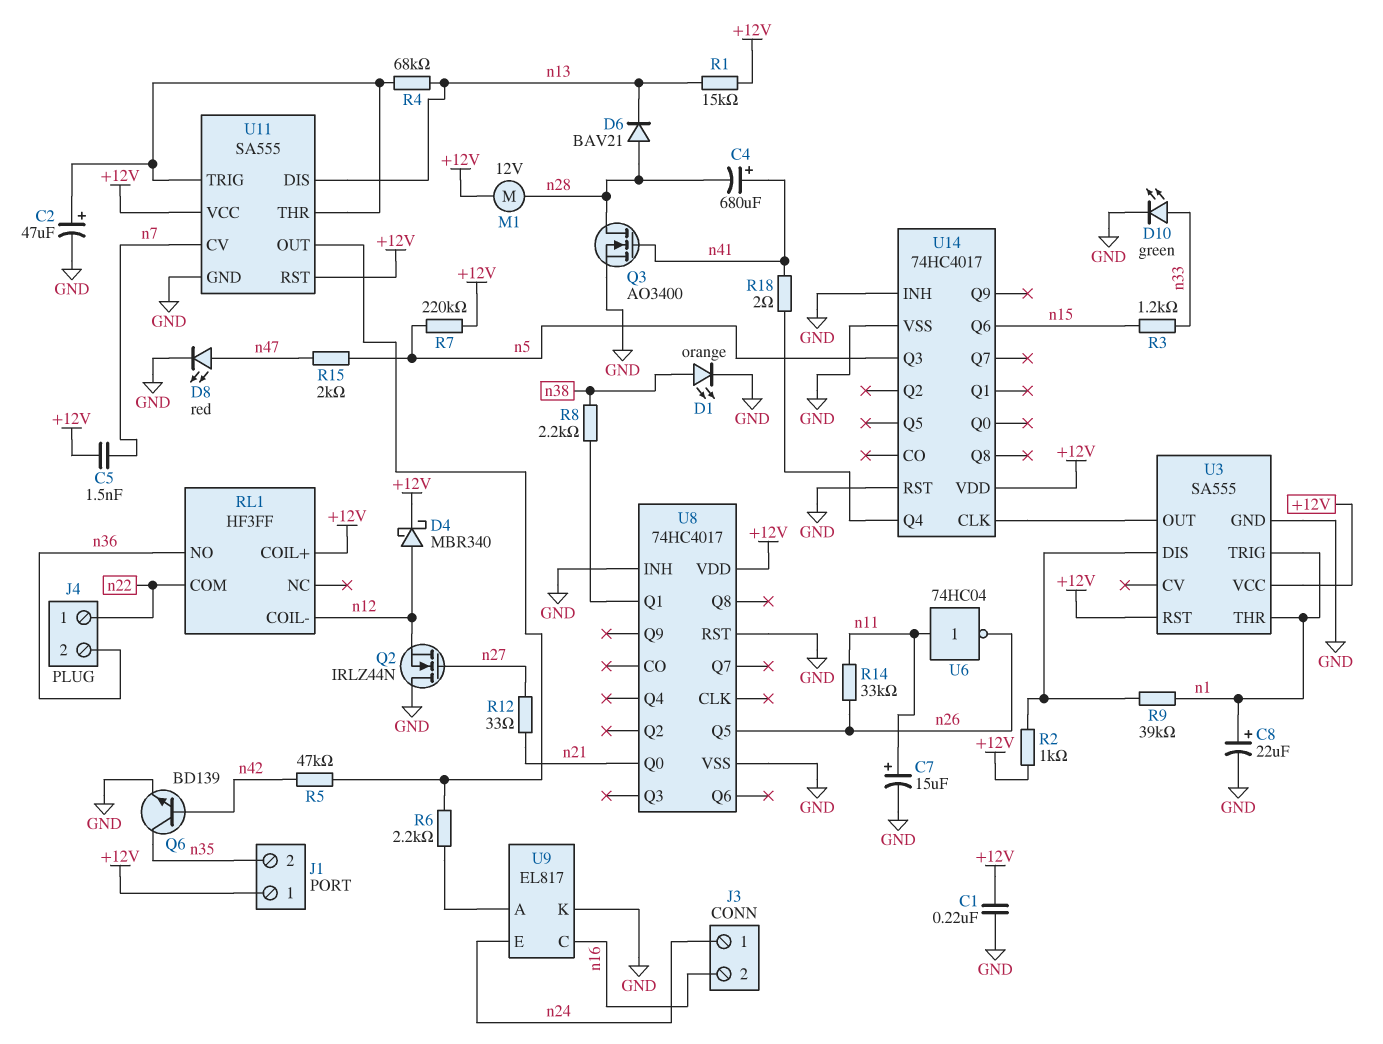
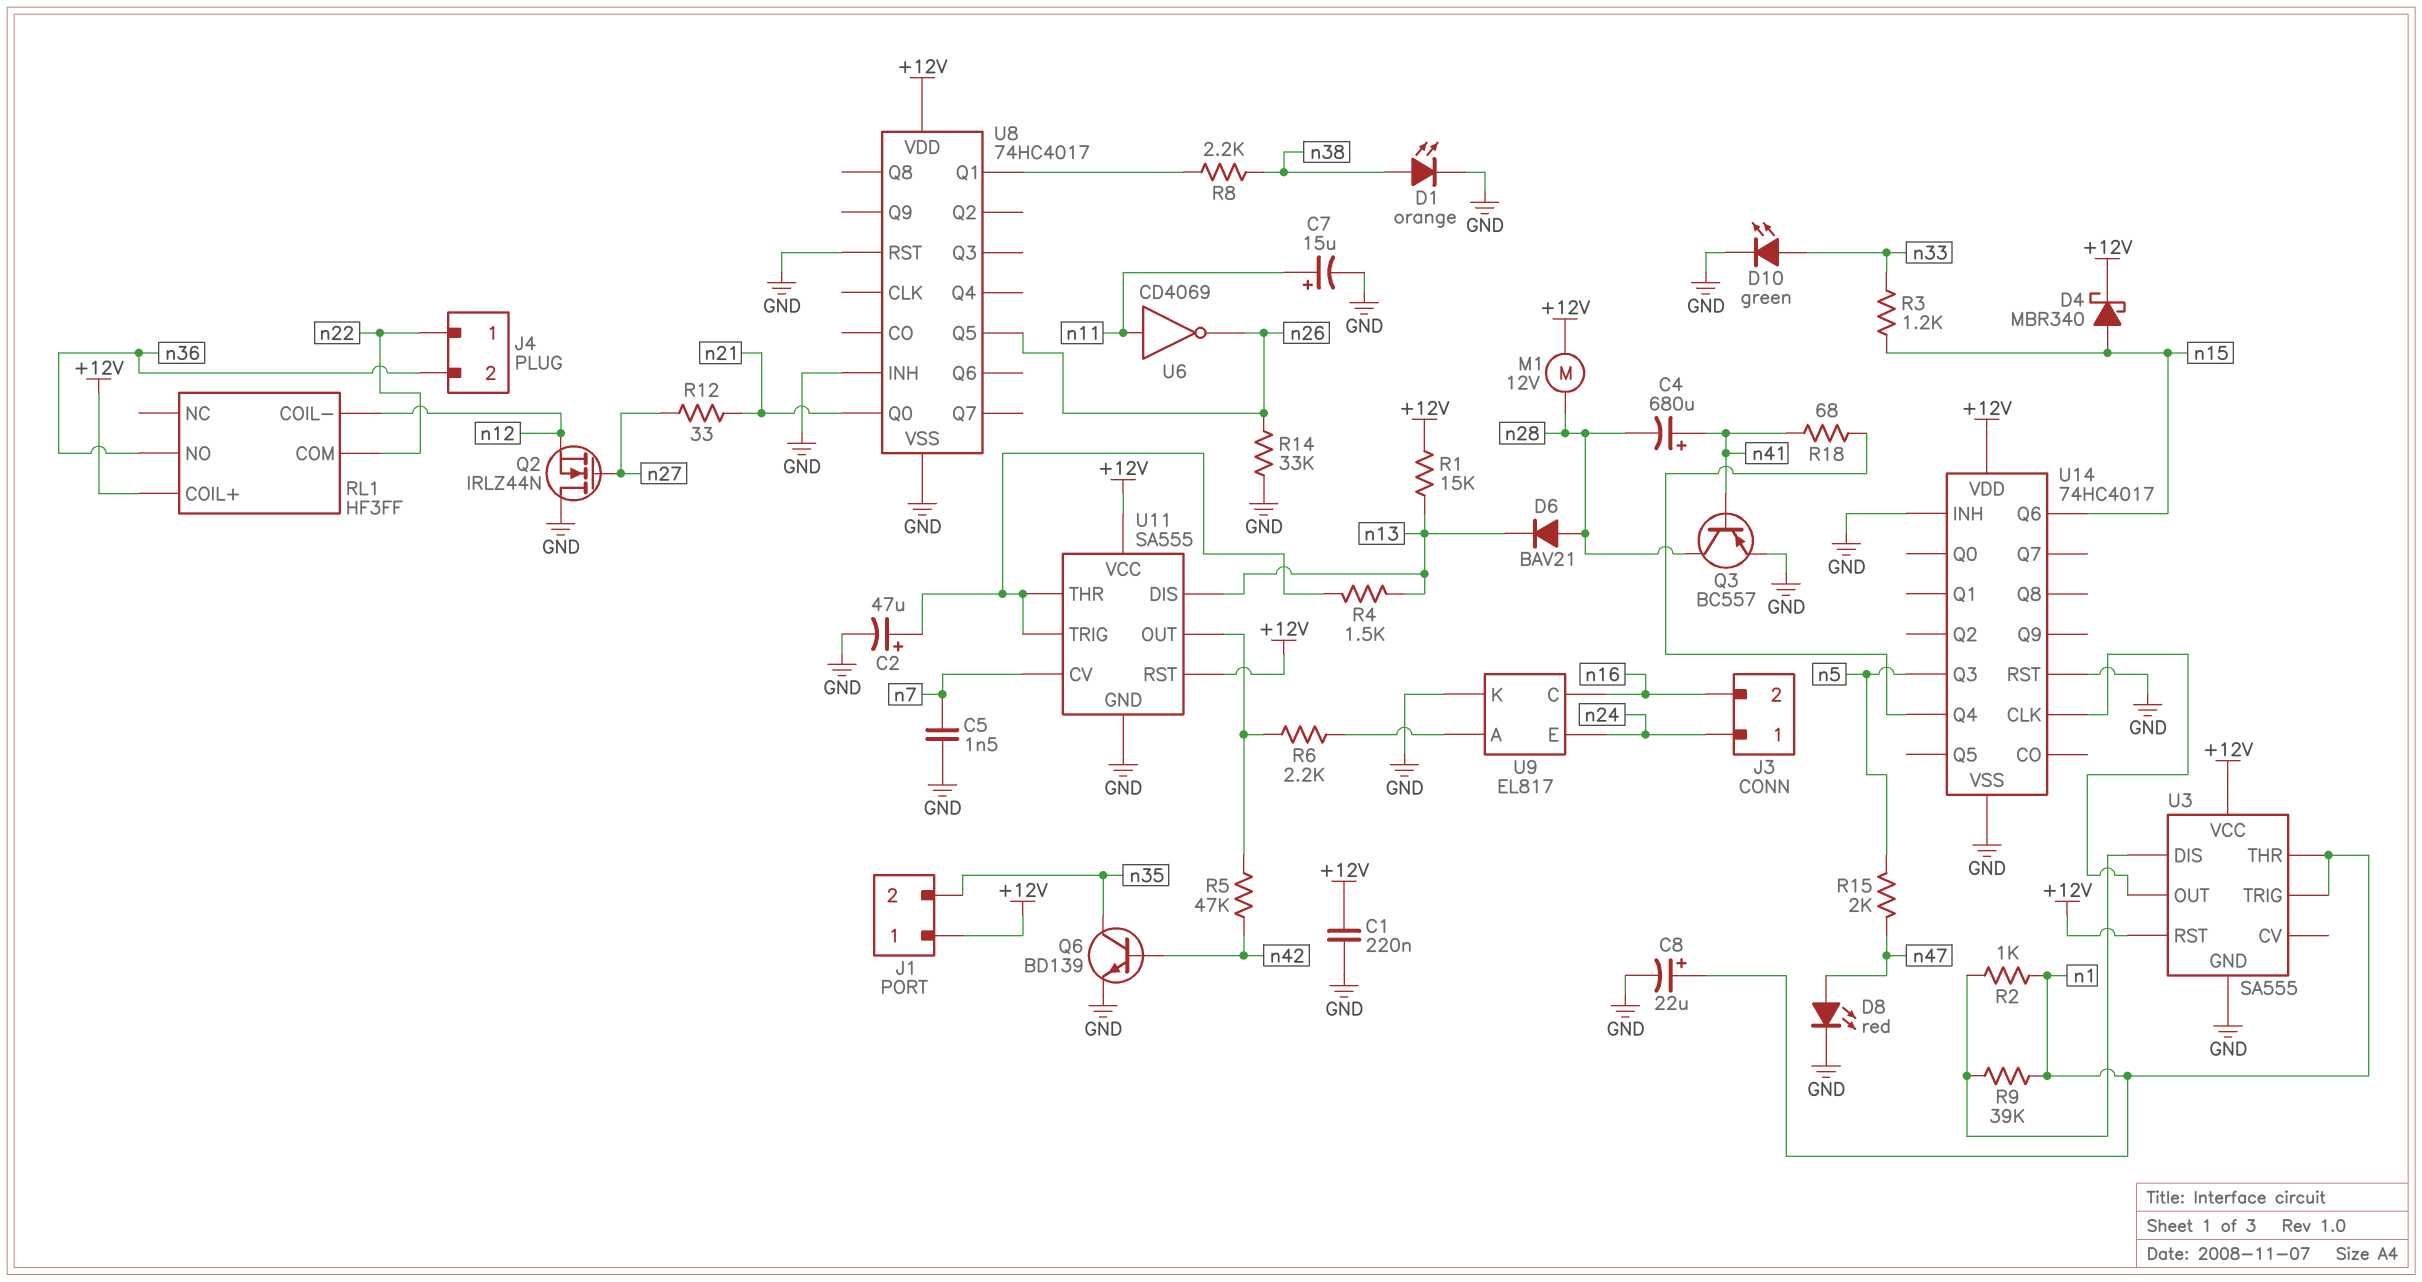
C5: 1.5nF (+12V, n7) -> 1.5nF (GND, n7)
D4: schottky MBR340 (A n12, K +12V) -> schottky MBR340 (A n15, K +12V)
Q3: NMOS AO3400 (G n41, D n28, S GND) -> PNP BC557 (B n41, C n28, E GND)
R2: 1k (+12V, U3/DIS) -> 1k (U3/DIS, n1)
R4: 68k (U11/THR, n13) -> 1.5k (U11/THR, n13)
R7: 220k (+12V, n5) -> none
R14: 33k (n11, n26) -> 33k (GND, n26)
R18: 2 (U14/Q4, n41) -> 68 (U14/Q4, n41)
U6: NOT 74HC04 (in n11, out n26) -> NOT CD4069 (in n11, out n26)

